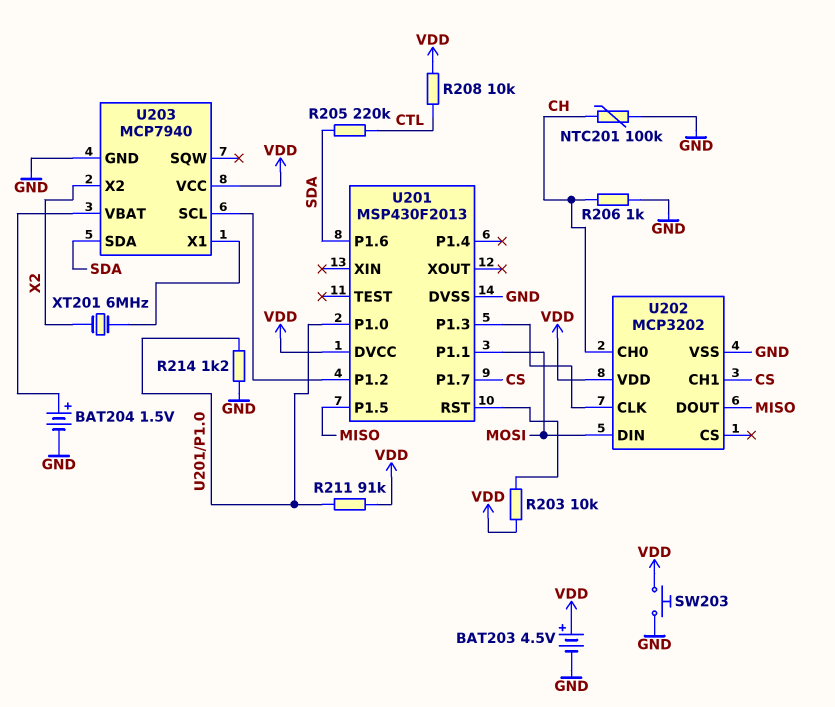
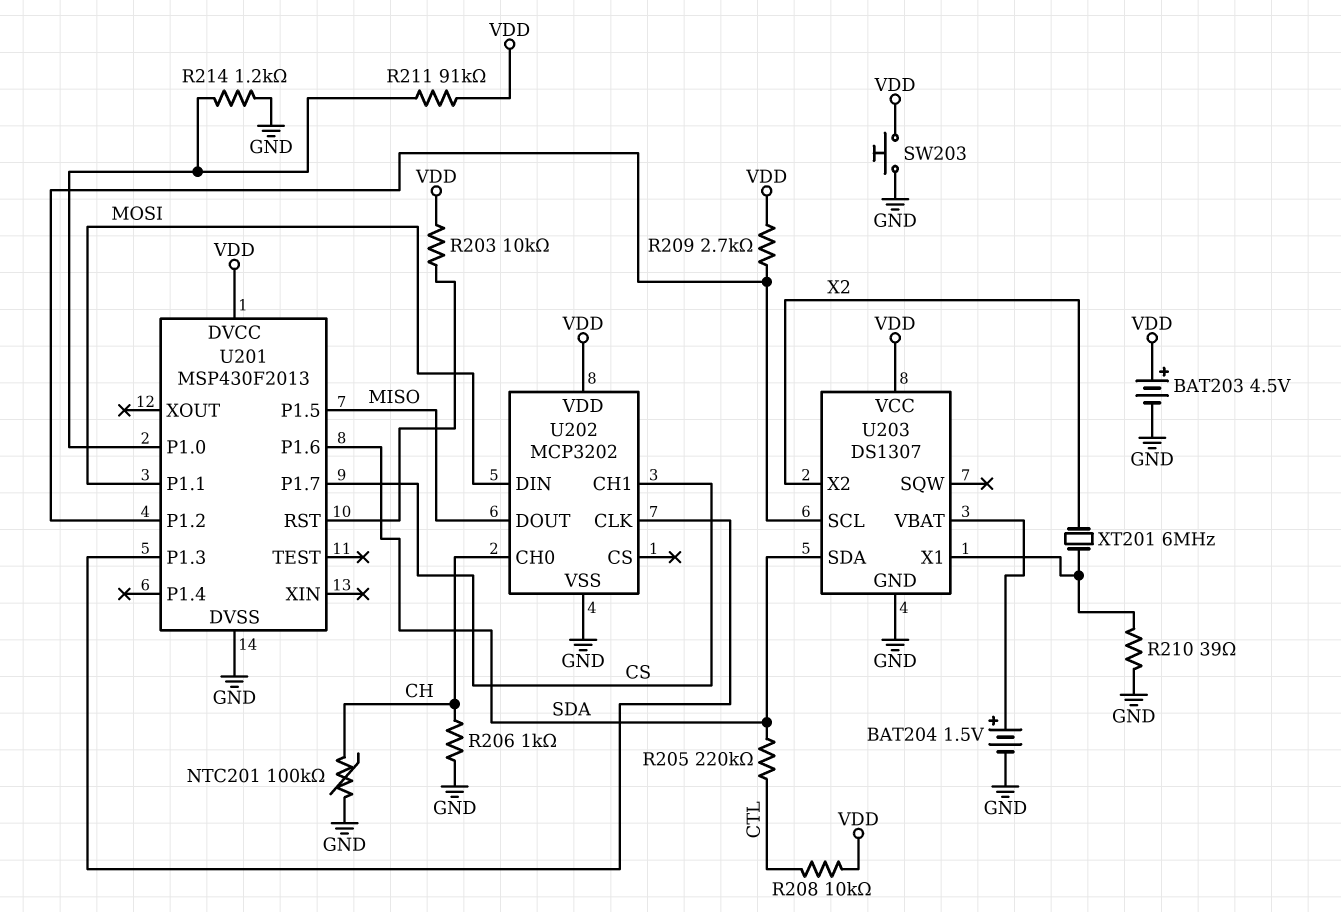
R209: none -> 2.7k (U201/P1.2, VDD)
R210: none -> 39 (GND, U203/X1)
U203: MCP7940 -> DS1307

